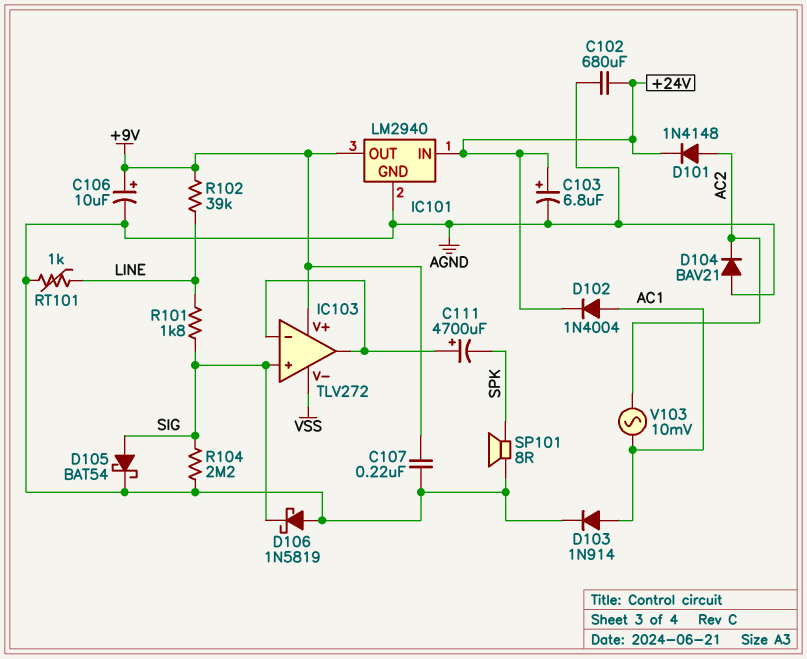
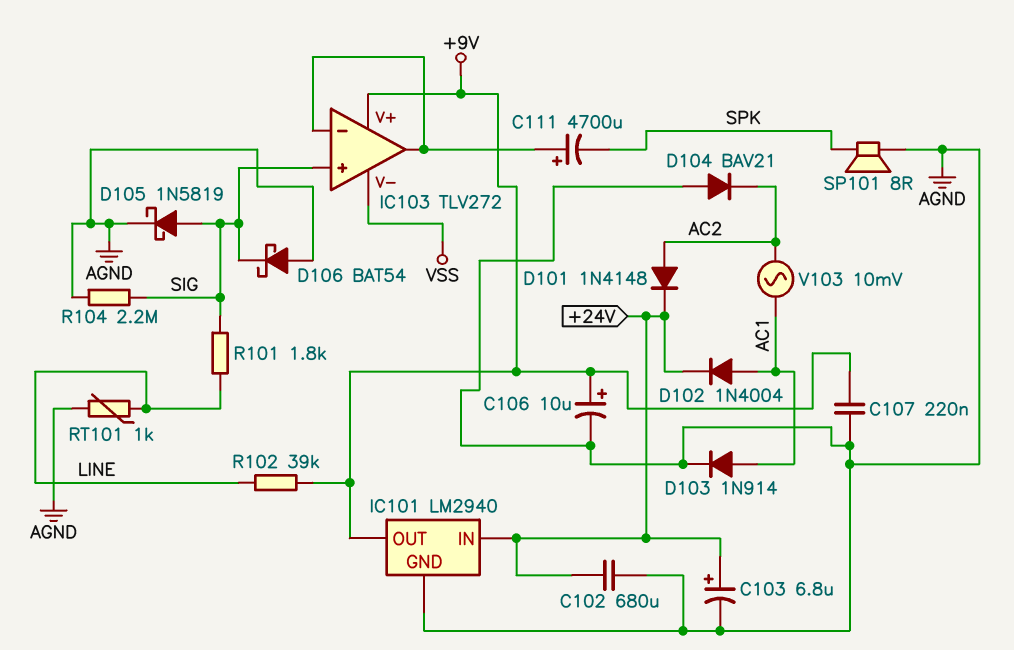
D105: schottky BAT54 (A SIG, K AGND) -> schottky 1N5819 (A SIG, K AGND)
D106: schottky 1N5819 (A AGND, K SIG) -> schottky BAT54 (A AGND, K SIG)

